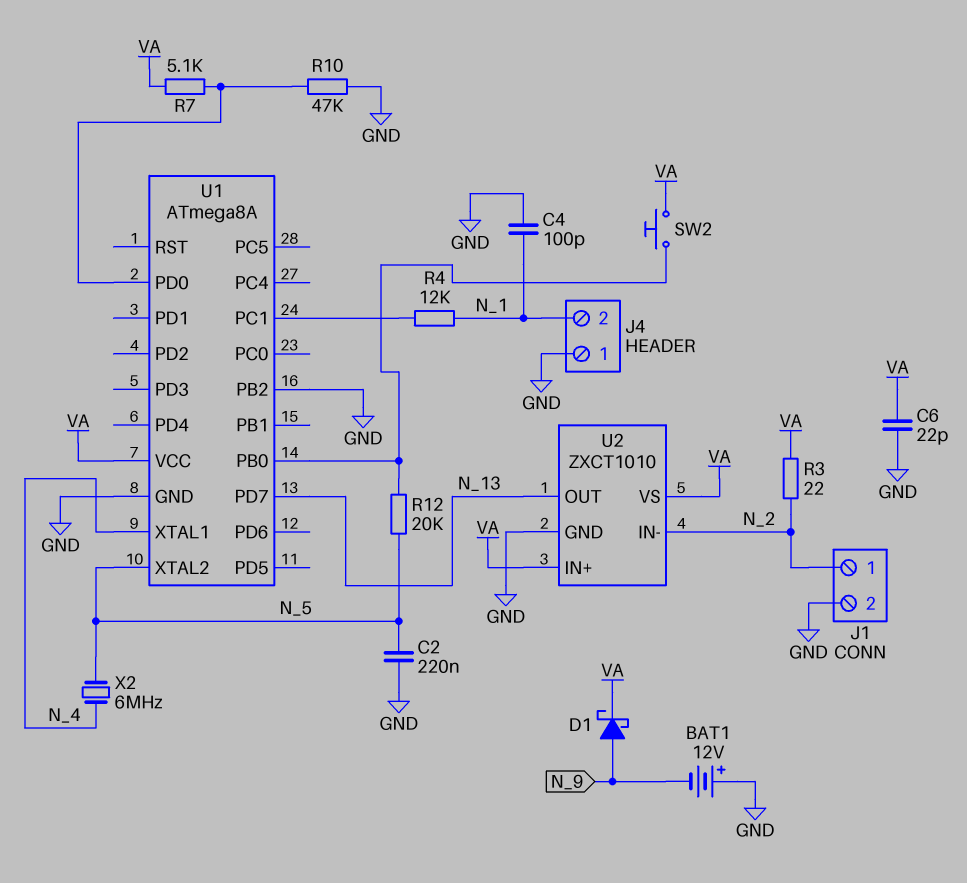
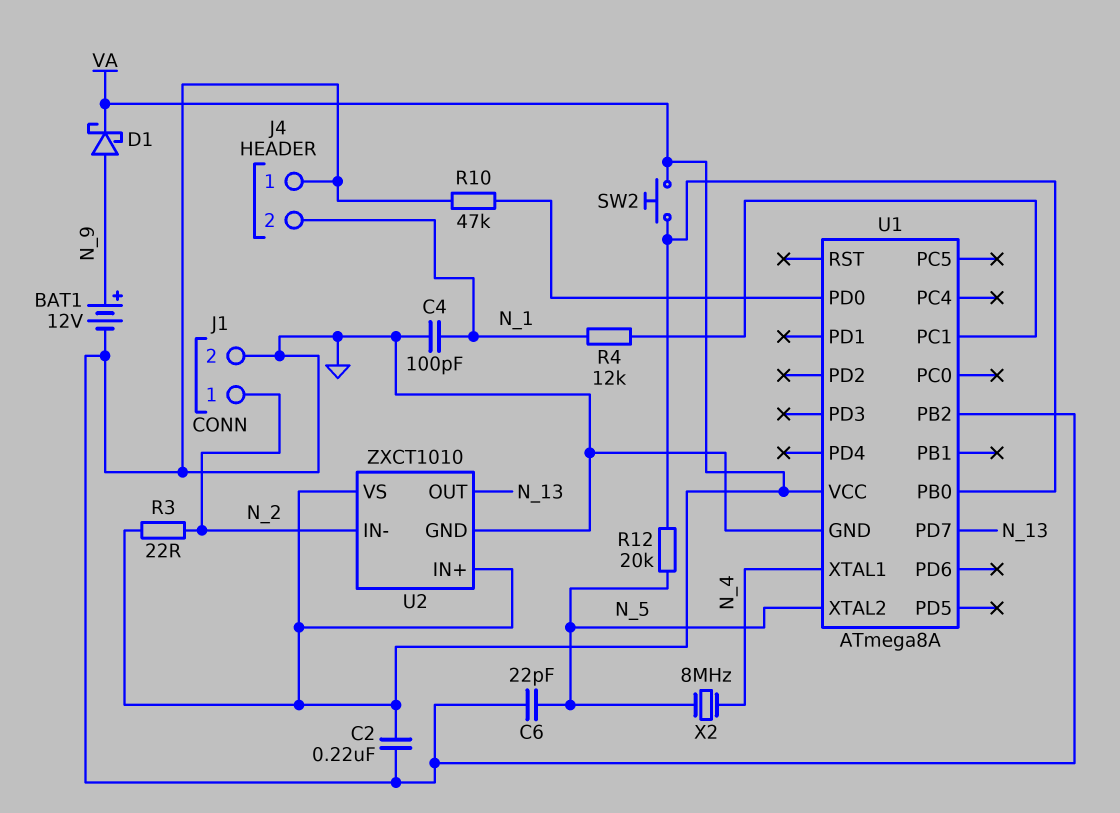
BAT1: 12V (plus GND, minus N_9) -> 12V (plus N_9, minus GND)
C2: 220nF (GND, N_5) -> 220nF (GND, VA)
C6: 22pF (GND, VA) -> 22pF (GND, N_5)
R7: 5.1k (U1/PD0, VA) -> none
X2: 6MHz (N_4, N_5) -> 8MHz (N_4, N_5)

